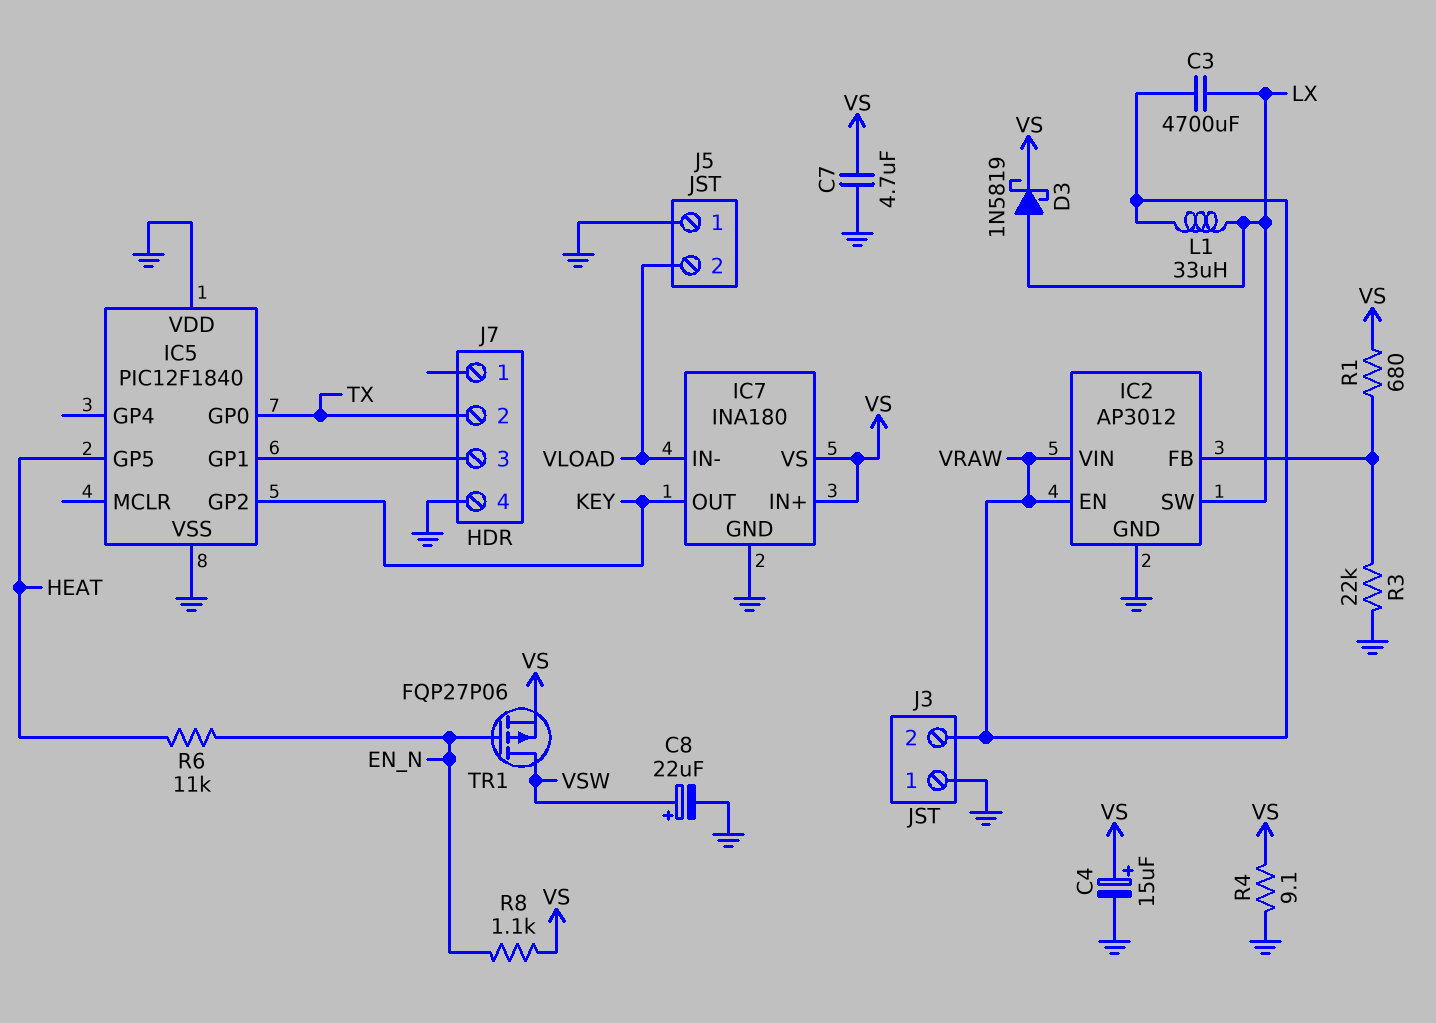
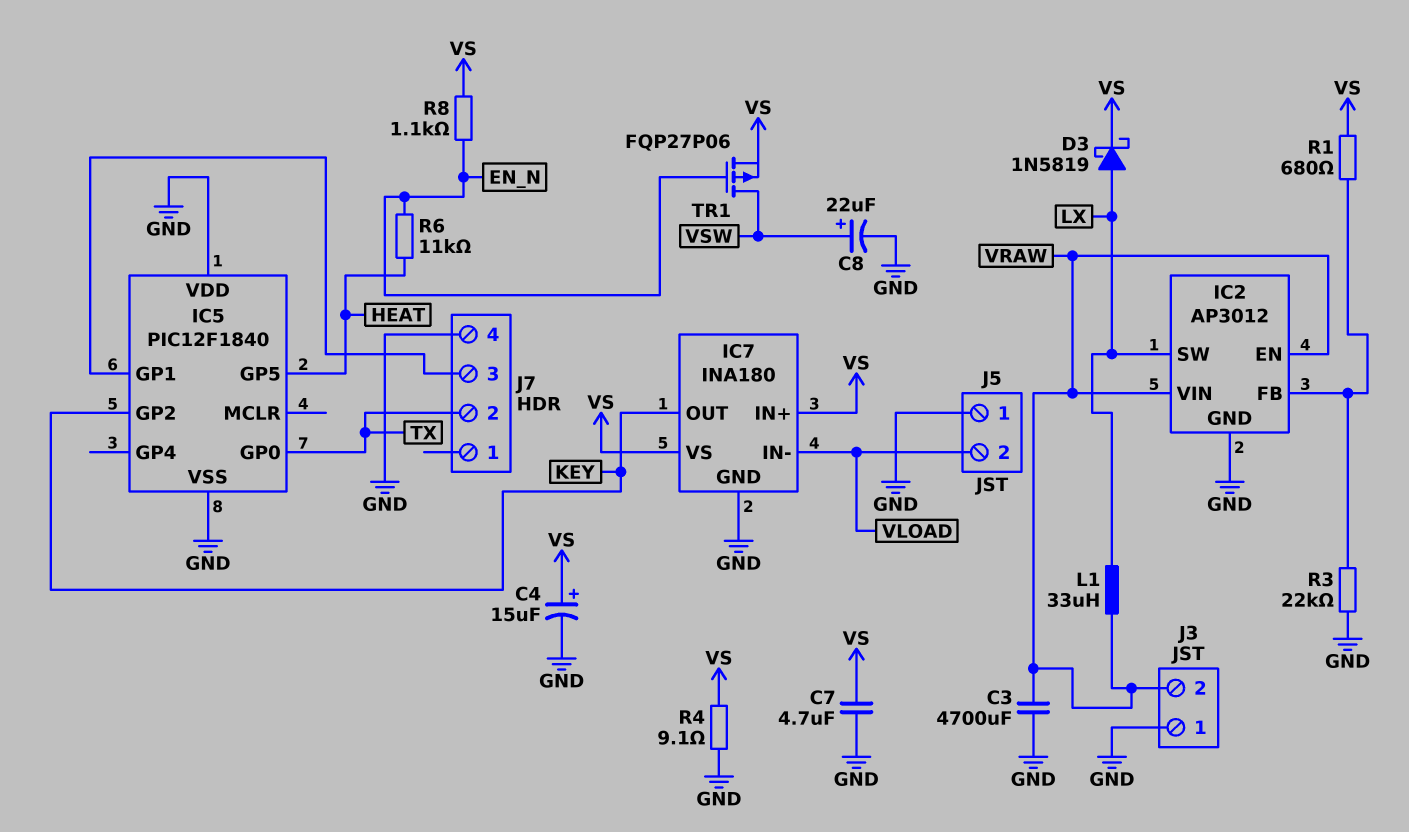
C3: 4700uF (LX, VRAW) -> 4700uF (GND, VRAW)

